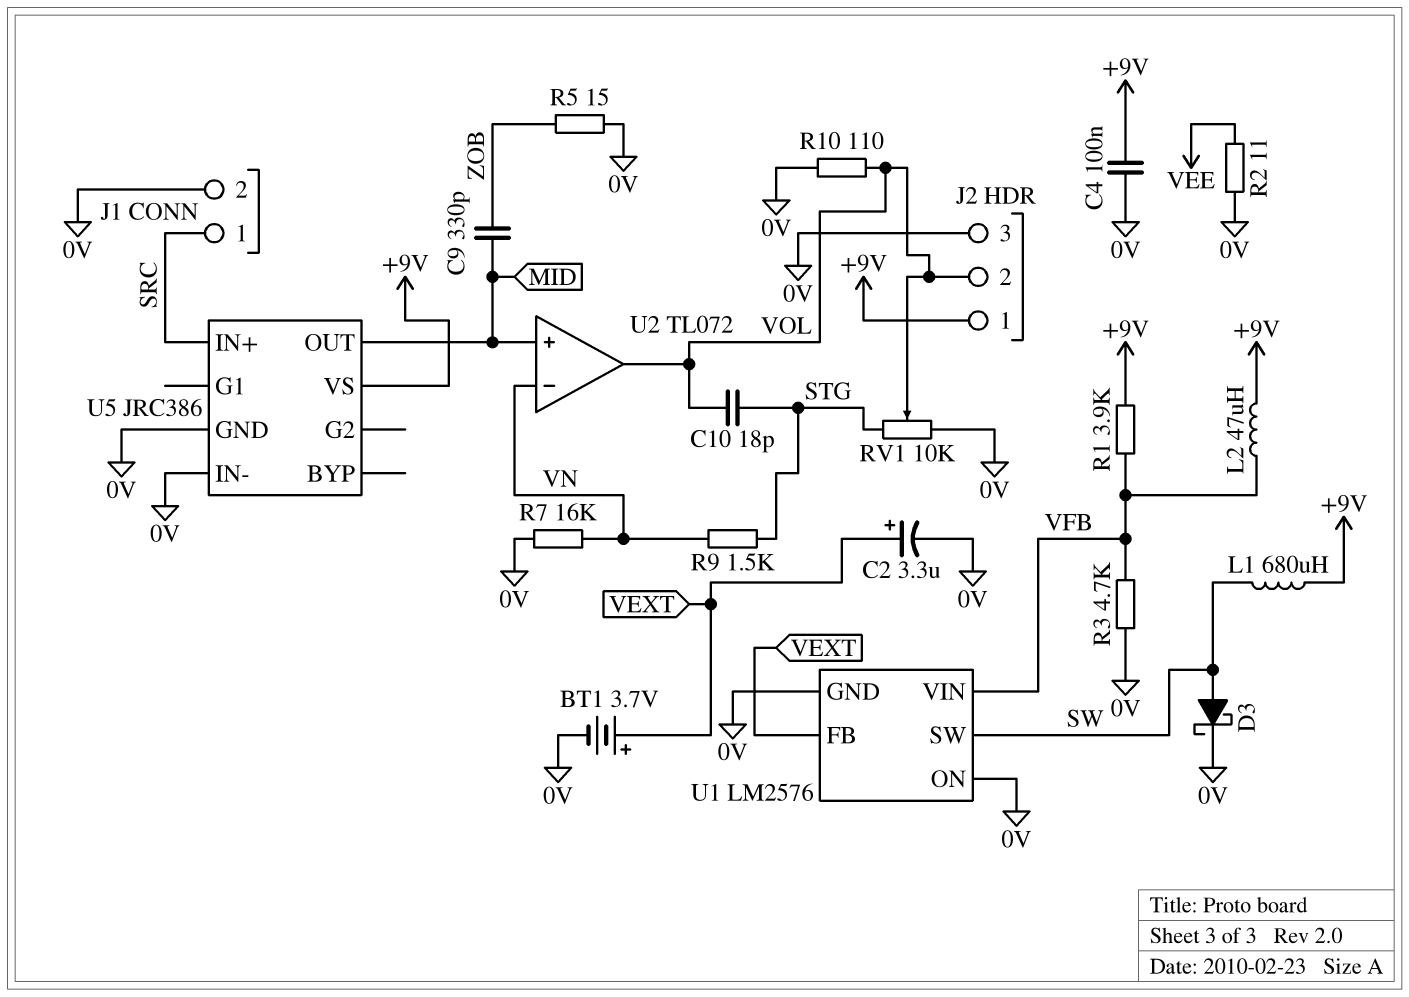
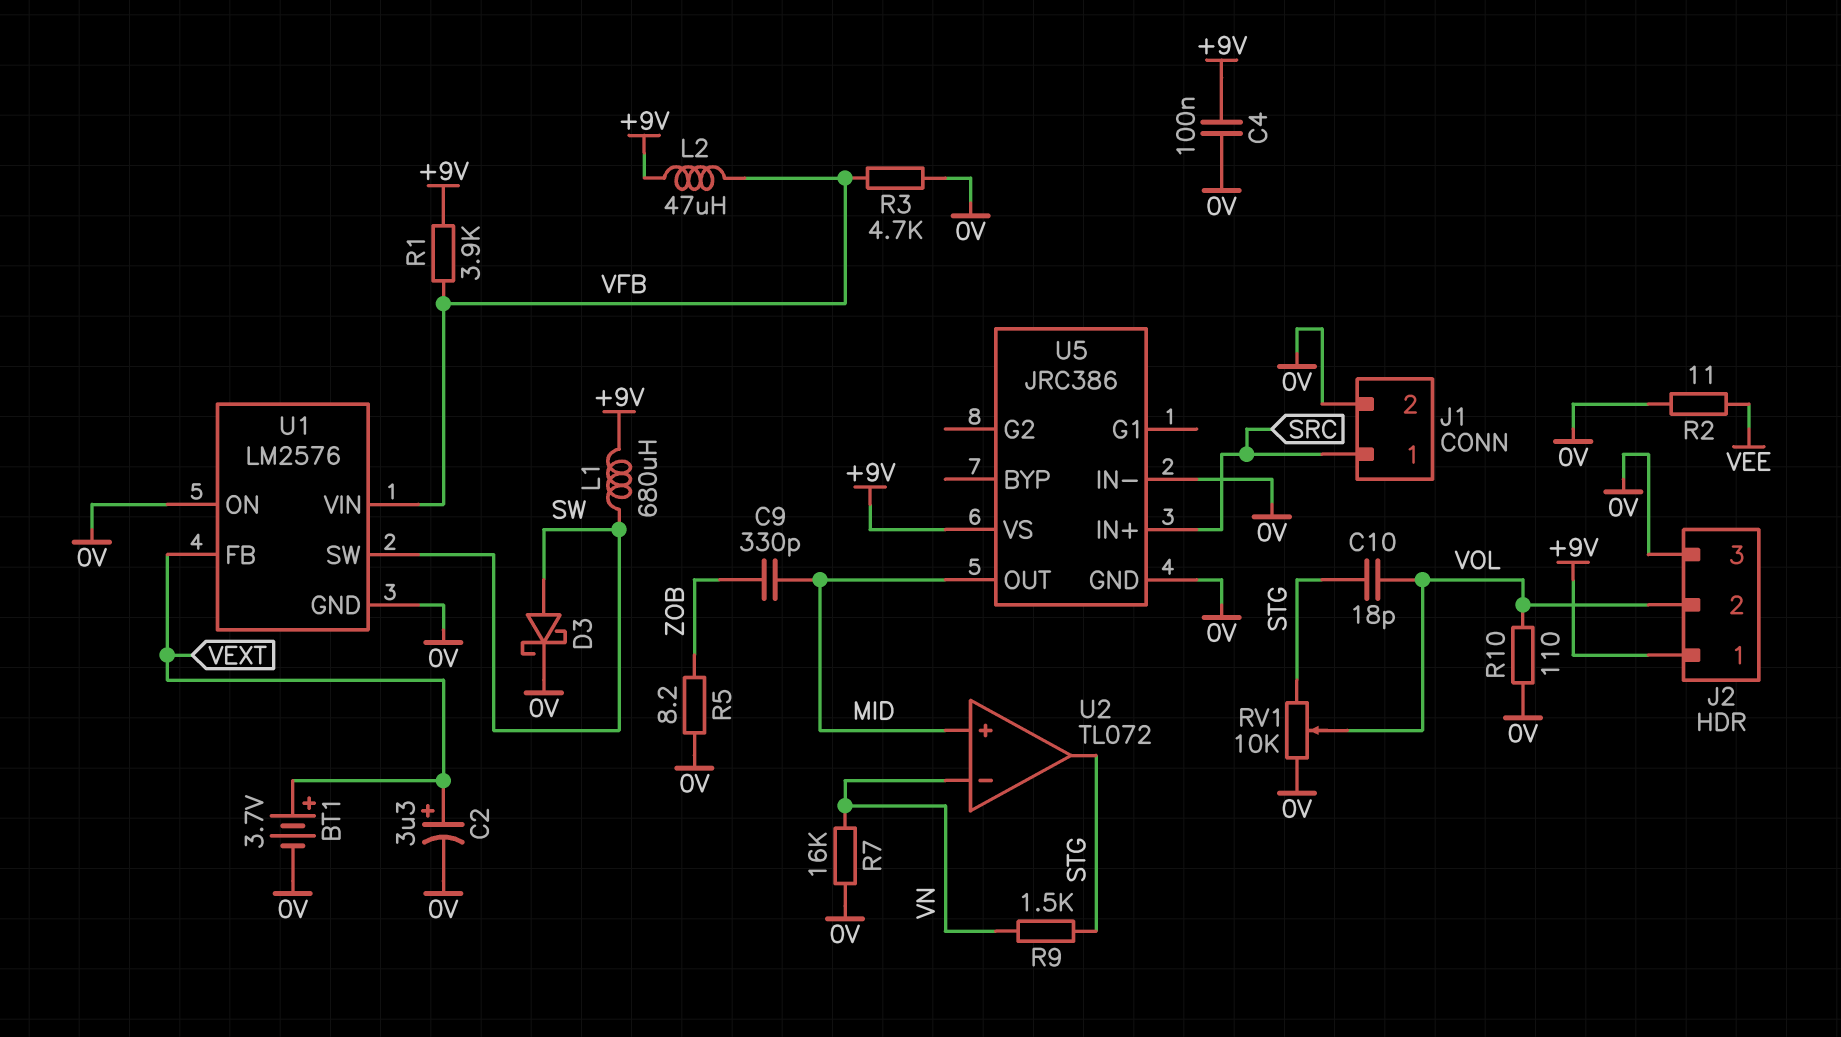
R5: 15 (0V, ZOB) -> 8.2 (0V, ZOB)
U2 pin out: VOL -> STG

